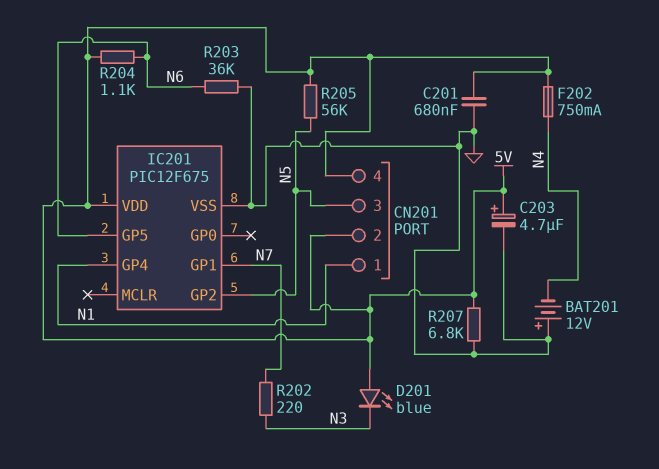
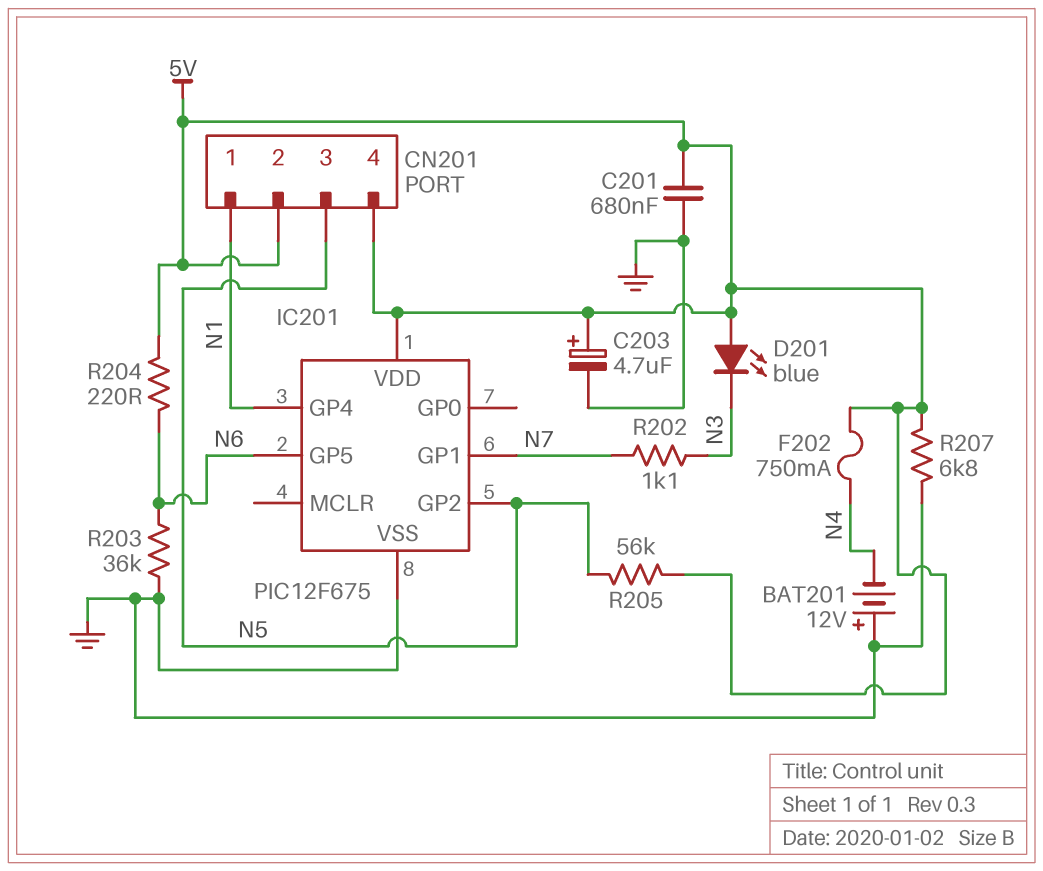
R202: 220 (N3, N7) -> 1.1k (N3, N7)
R204: 1.1k (5V, N6) -> 220 (5V, N6)

